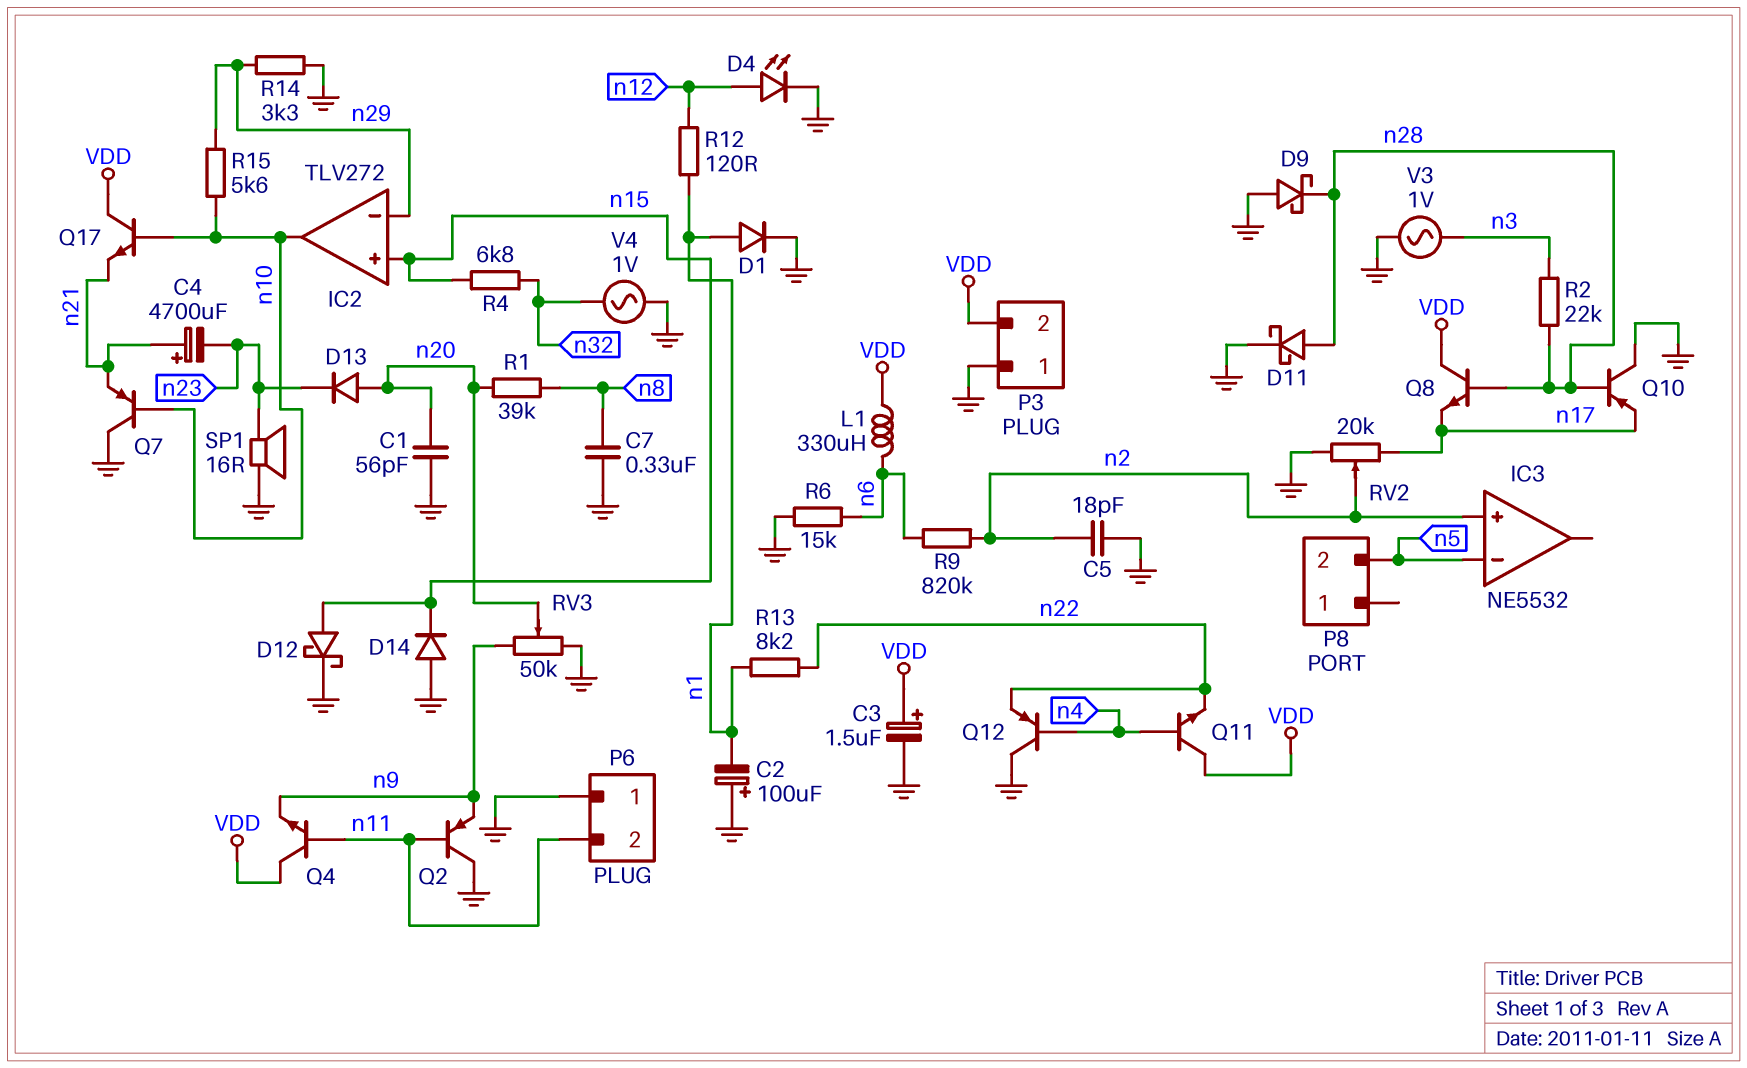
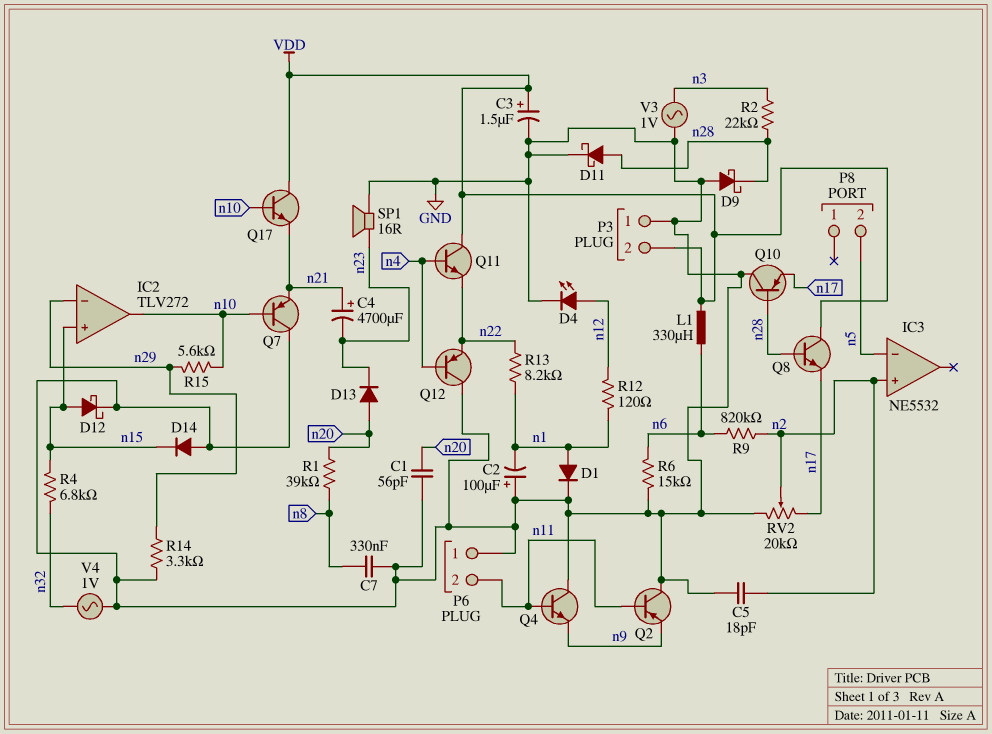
Q4: NPN (B n11, C VDD, E n9) -> NPN (B n11, C GND, E n9)
RV3: 50k (GND, n9, wiper n20) -> none

